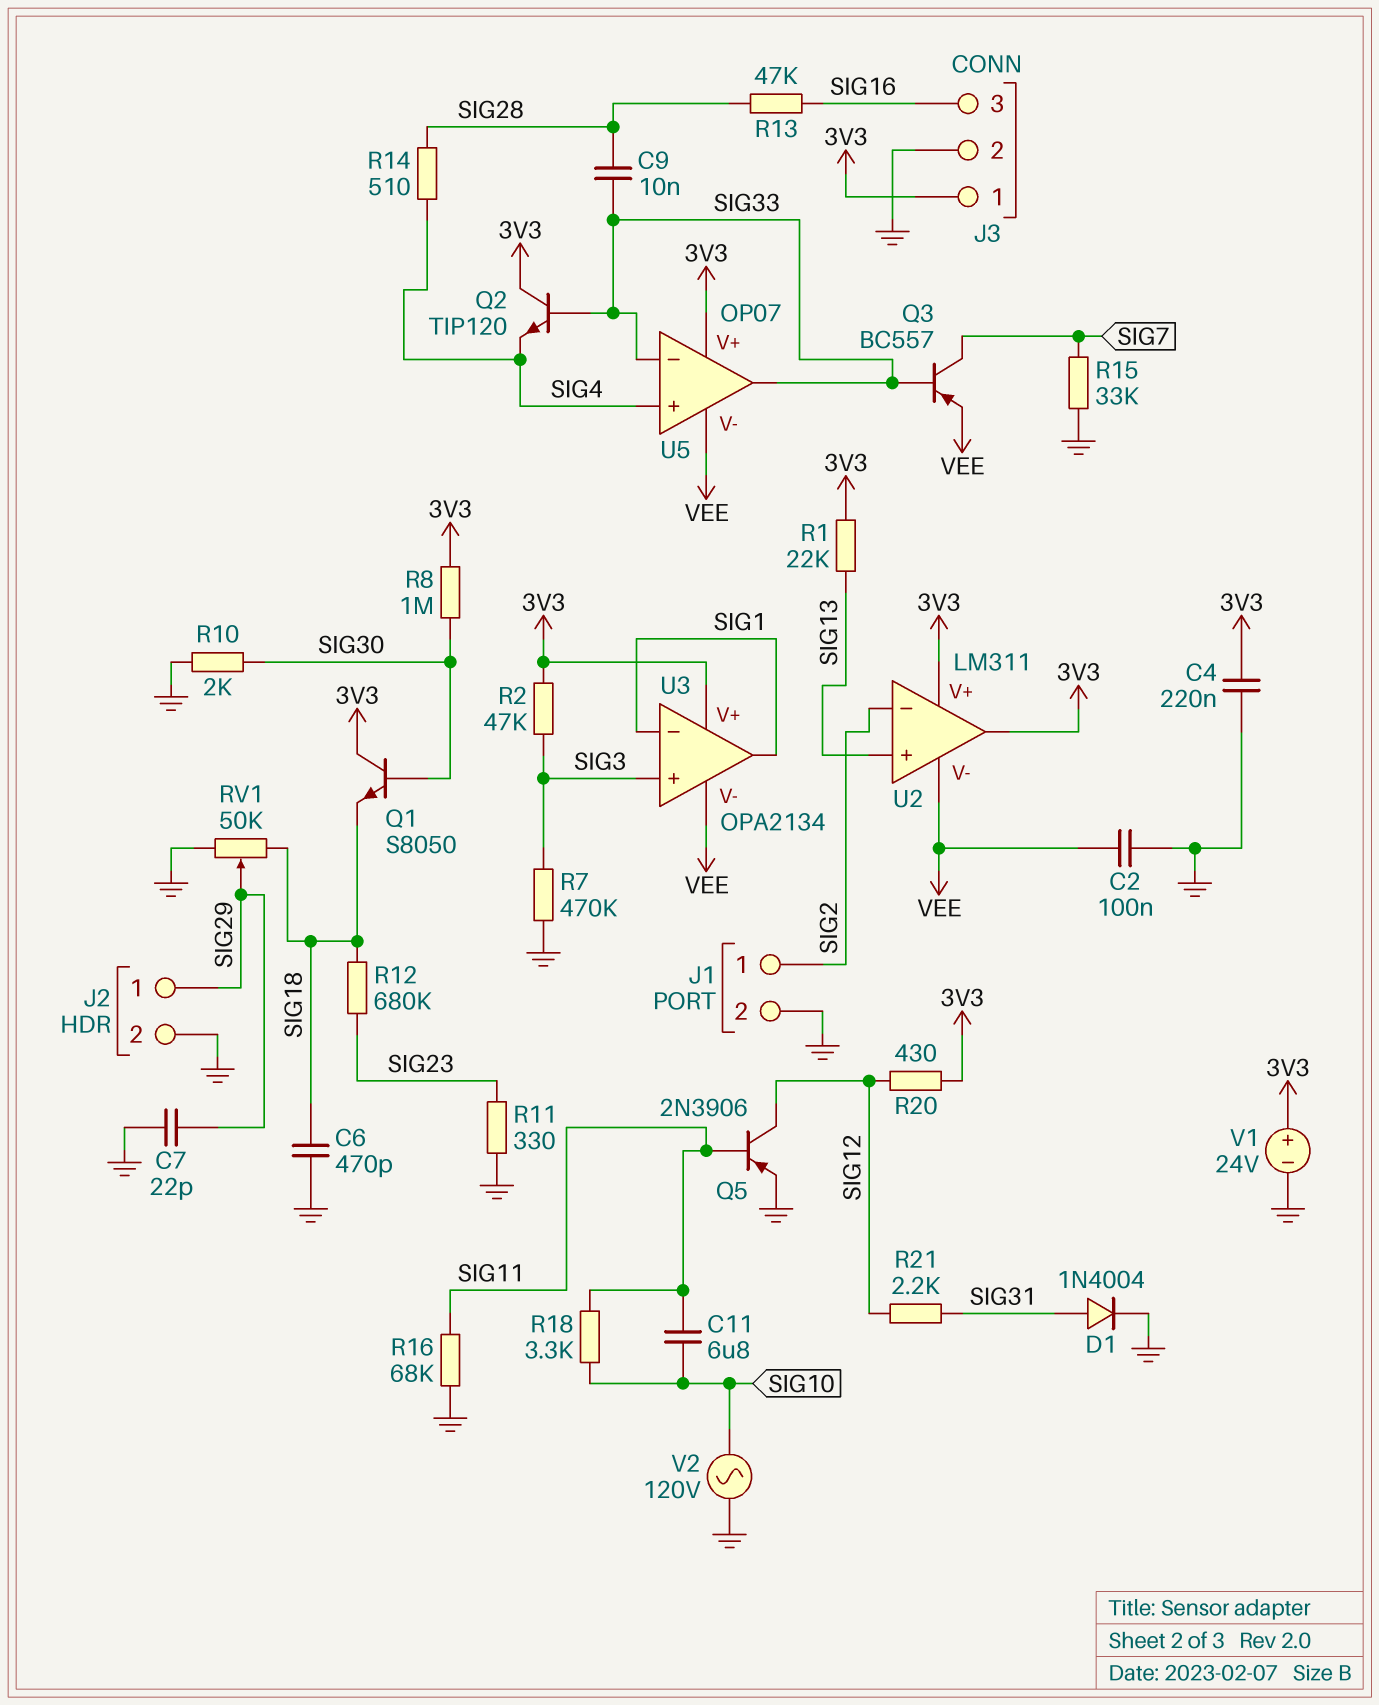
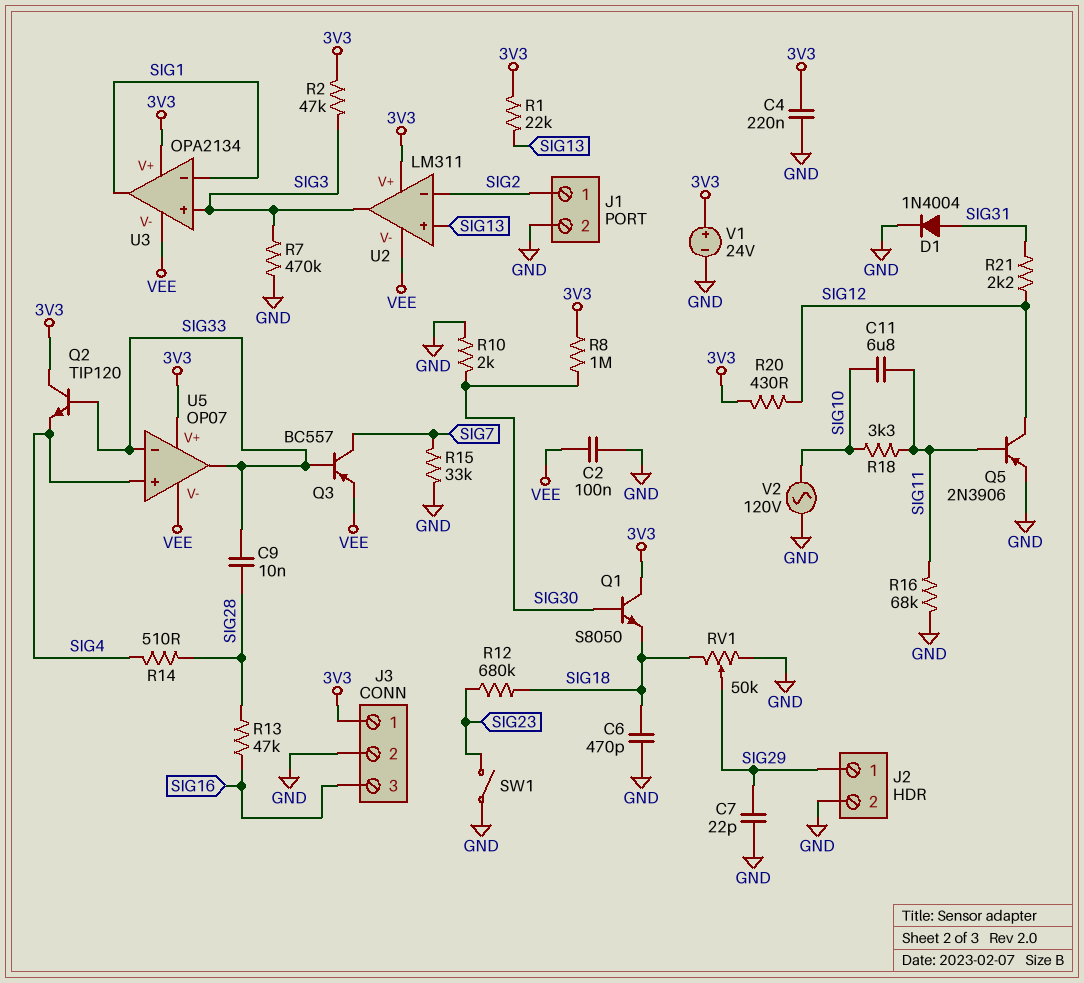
R11: 330 (GND, SIG23) -> none
SW1: none -> switch (GND, SIG23)
U2 pin out: 3V3 -> SIG3

